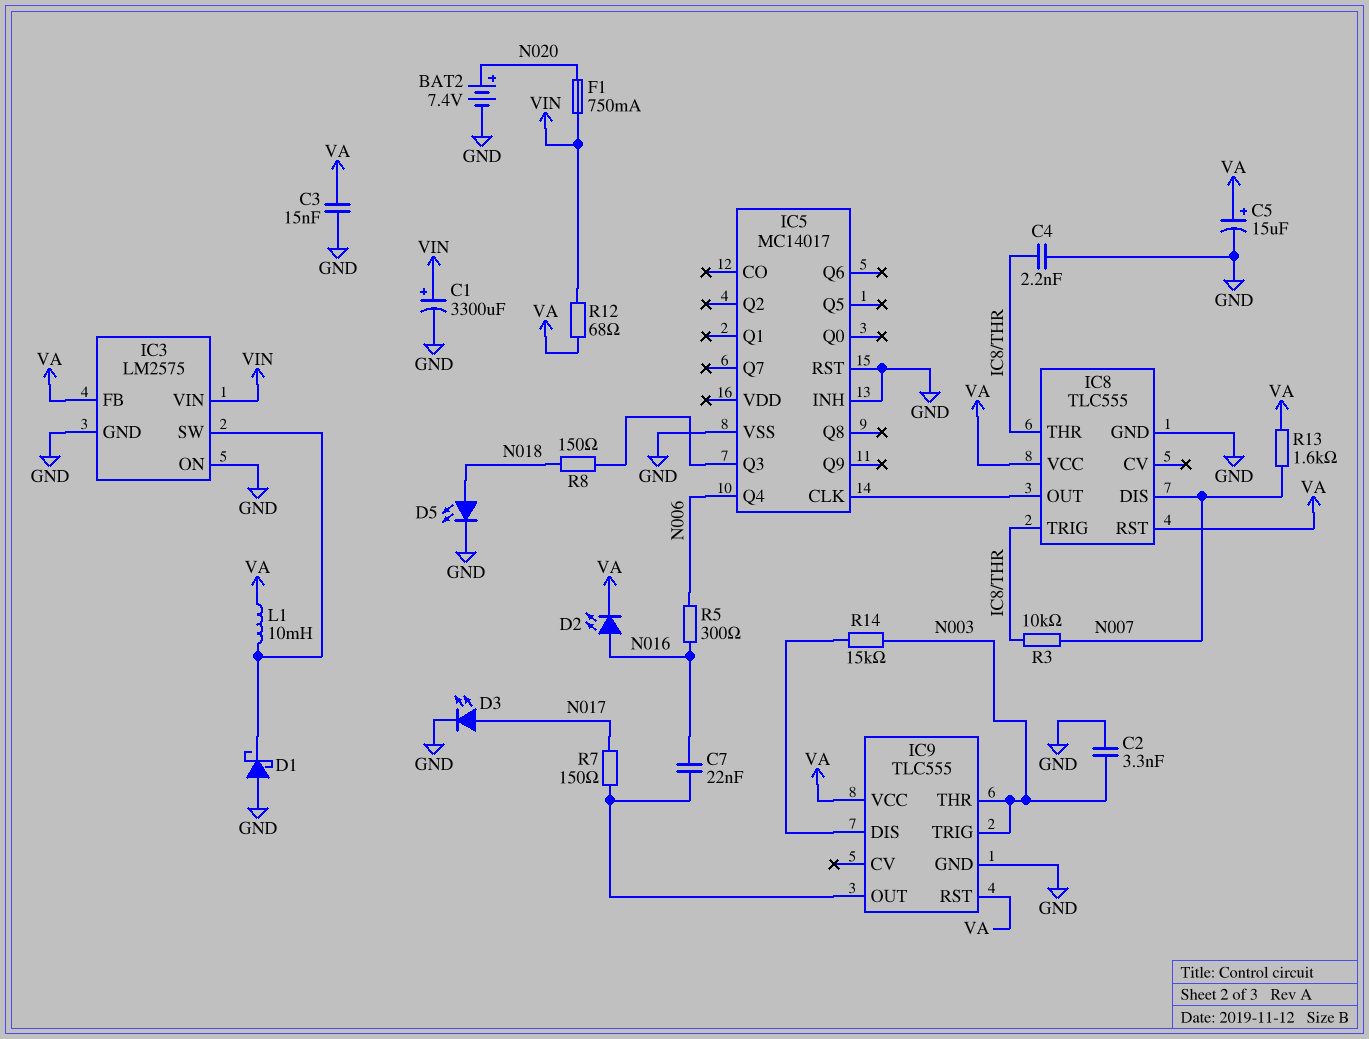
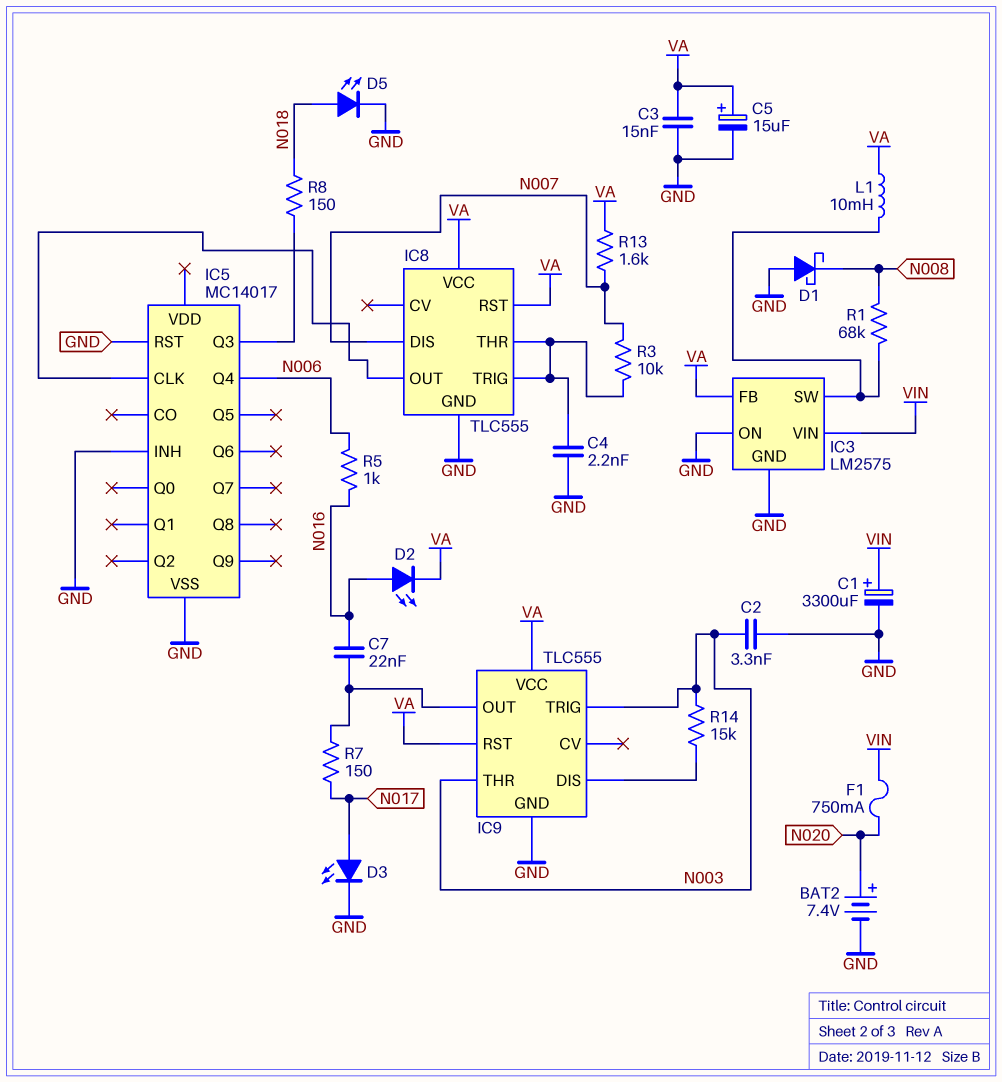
D1: schottky (A GND, K IC3/SW) -> schottky (A GND, K N008)
R1: none -> 68k (IC3/SW, N008)
R5: 300 (N006, N016) -> 1k (N006, N016)
R12: 68 (VA, VIN) -> none

